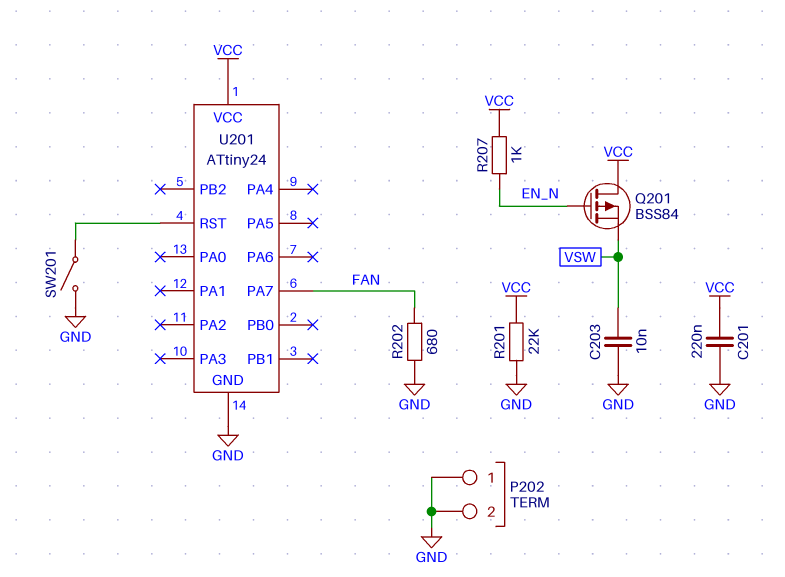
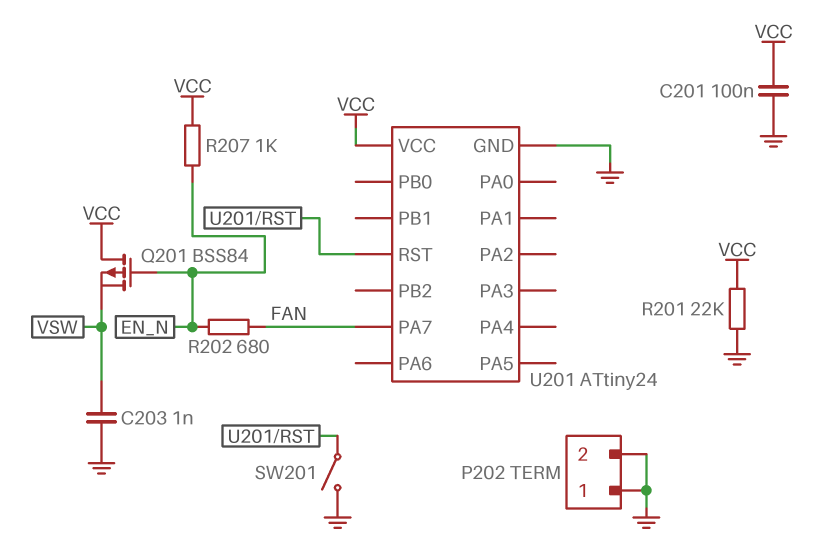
C201: 220nF (GND, VCC) -> 100nF (GND, VCC)
C203: 10nF (GND, VSW) -> 1nF (GND, VSW)
R202: 680 (FAN, GND) -> 680 (EN_N, FAN)

